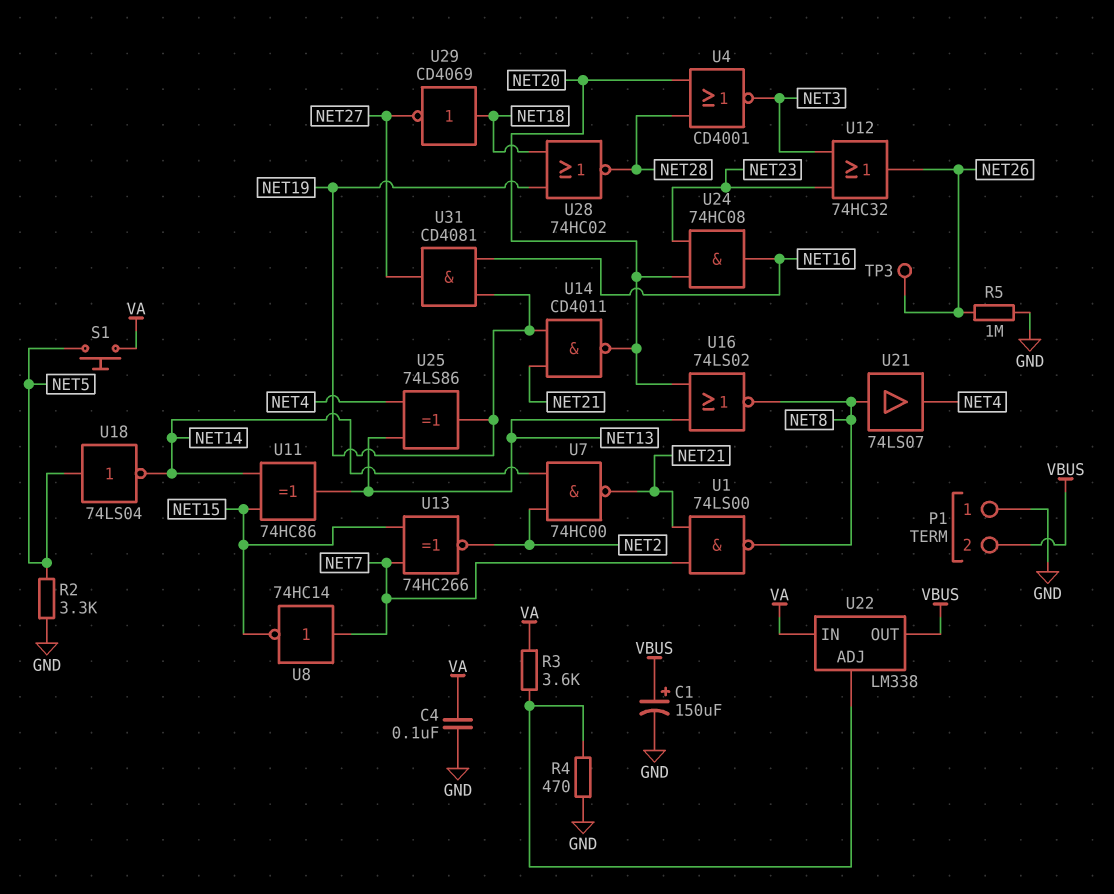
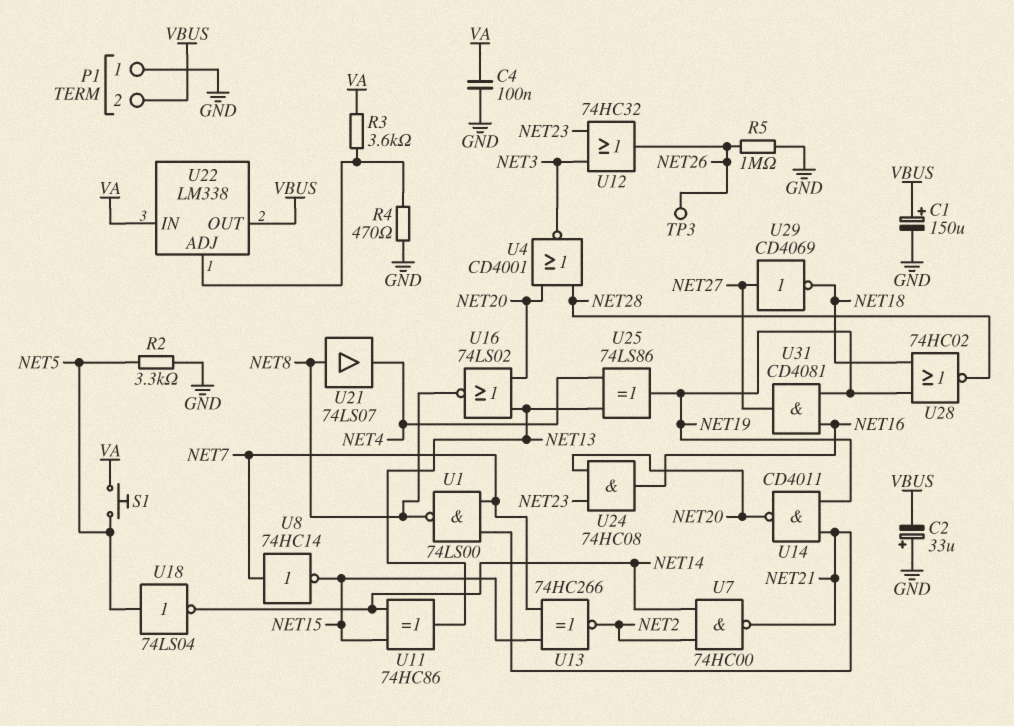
C2: none -> 33uF (plus GND, minus VBUS)
U29: NOT CD4069 (in NET18, out NET27) -> NOT CD4069 (in NET27, out NET18)

